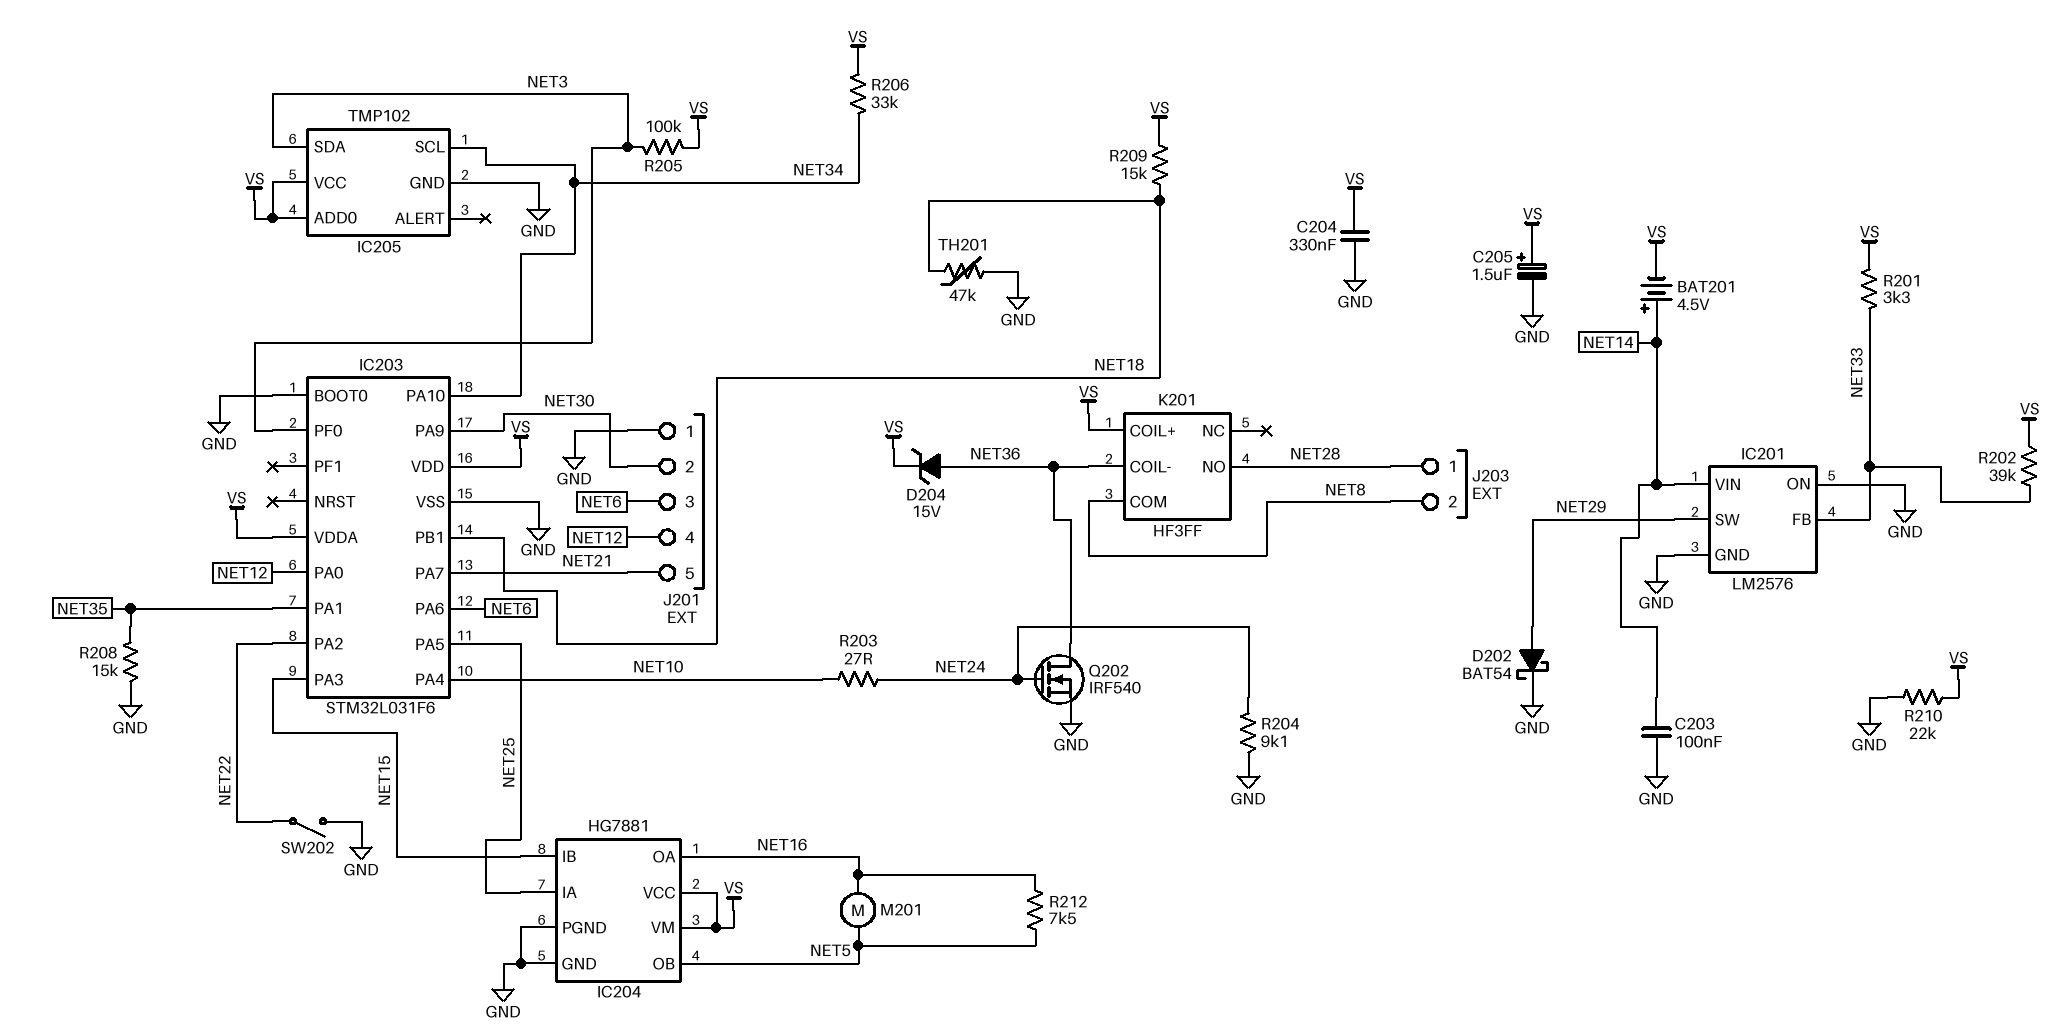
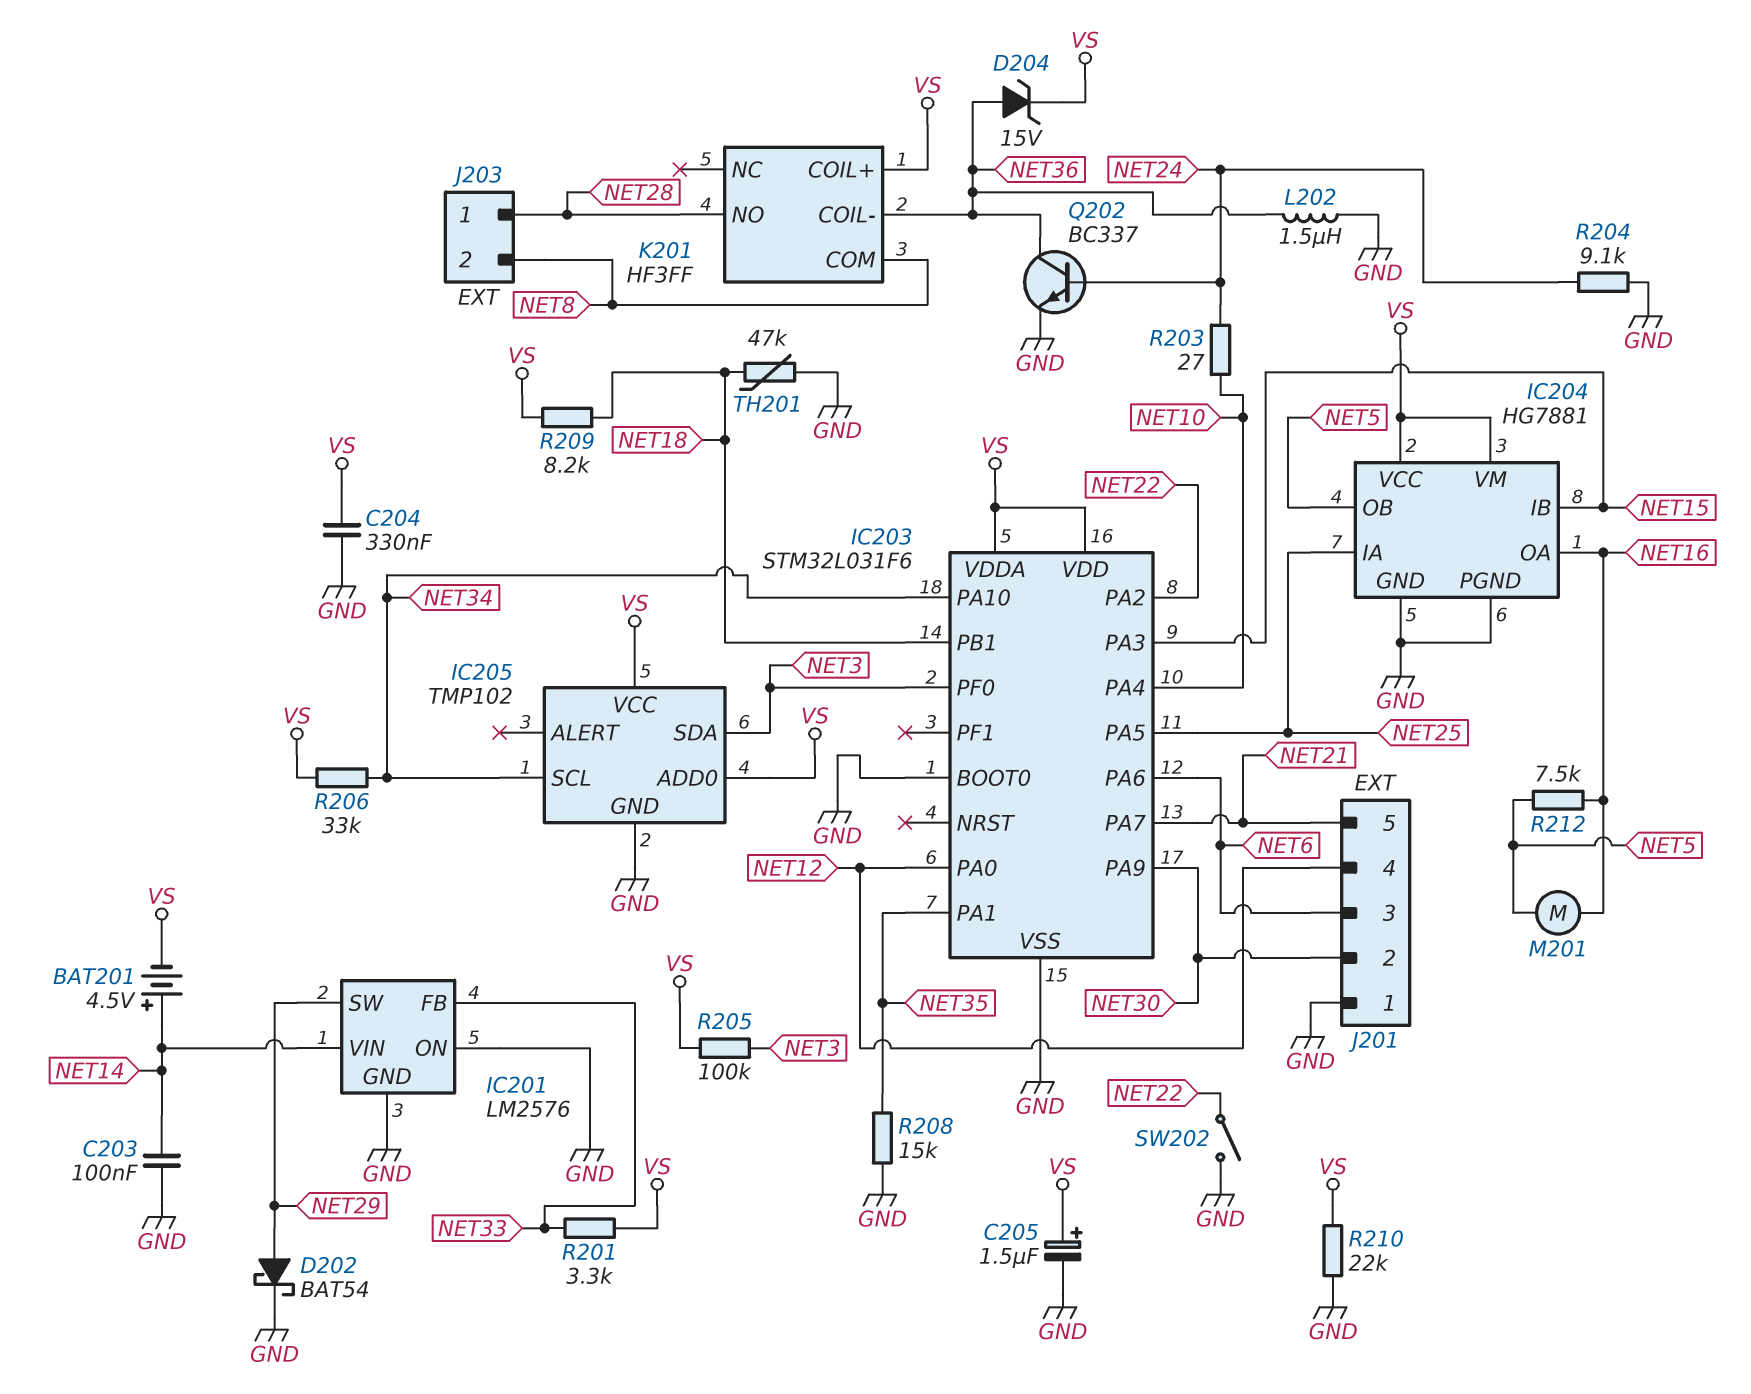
L202: none -> 1.5uH (GND, NET36)
Q202: NMOS IRF540 (G NET24, D NET36, S GND) -> NPN BC337 (B NET24, C NET36, E GND)
R202: 39k (NET33, VS) -> none
R209: 15k (NET18, VS) -> 8.2k (NET18, VS)

